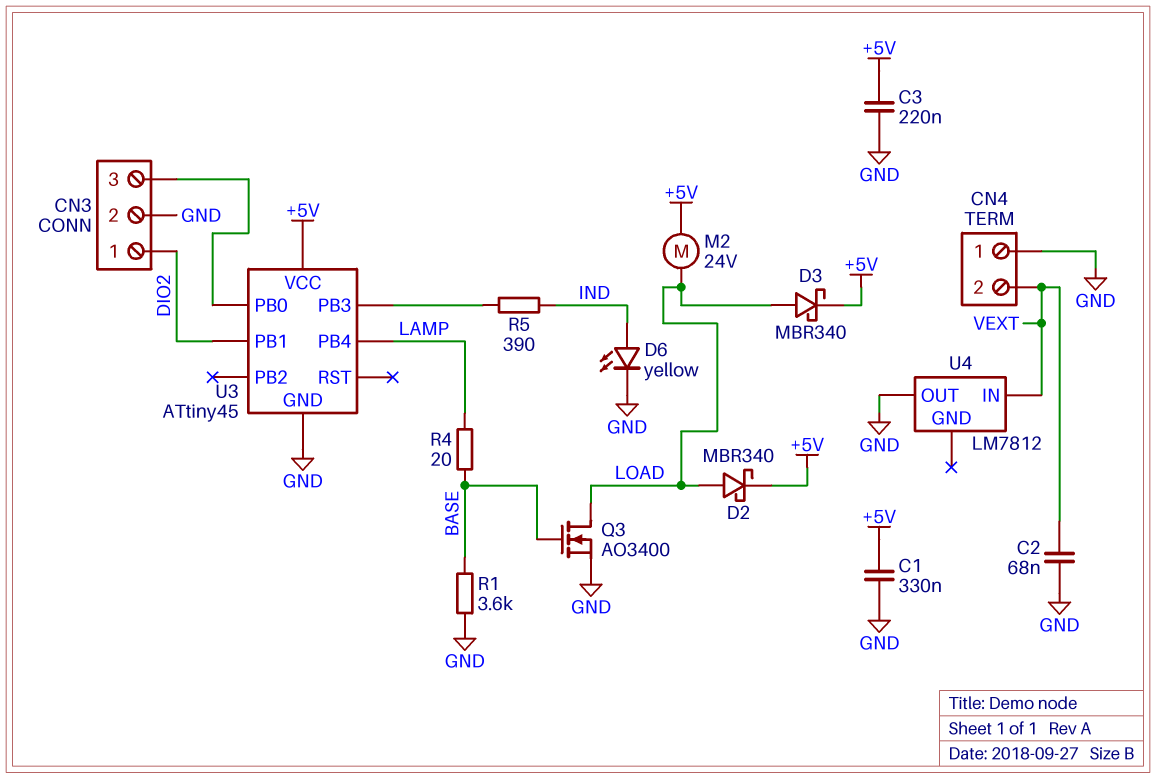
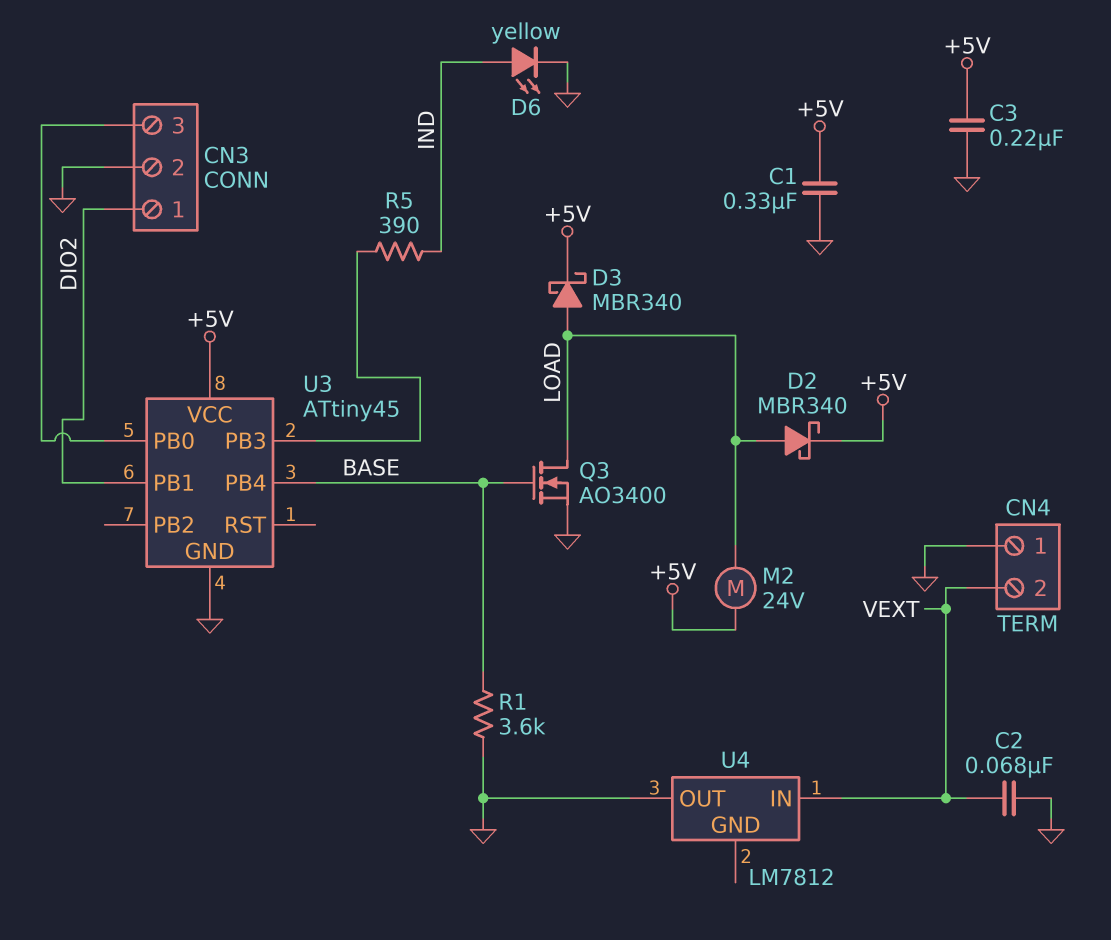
R4: 20 (BASE, LAMP) -> none
U3 pin PB4: LAMP -> BASE

